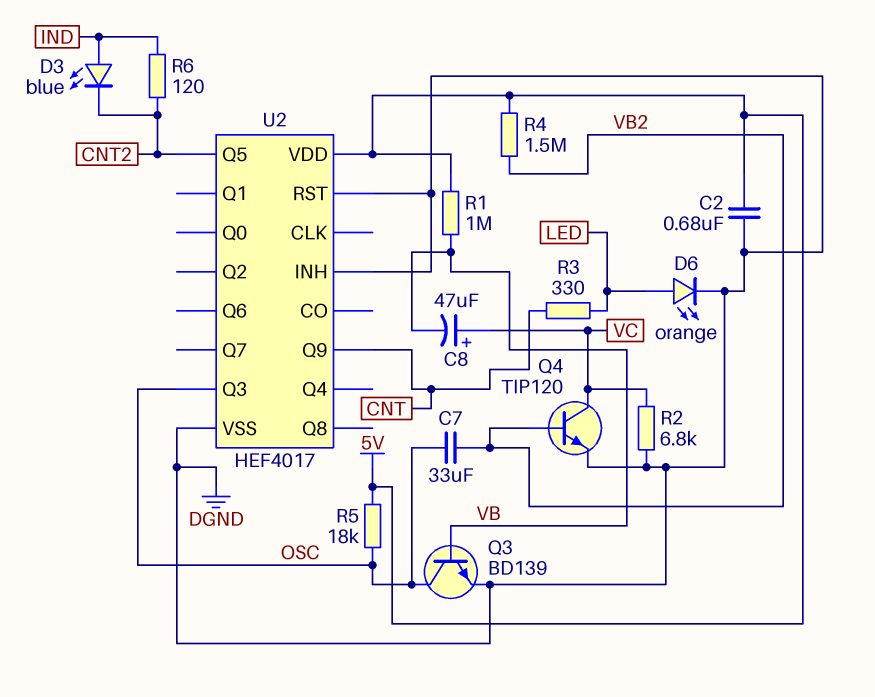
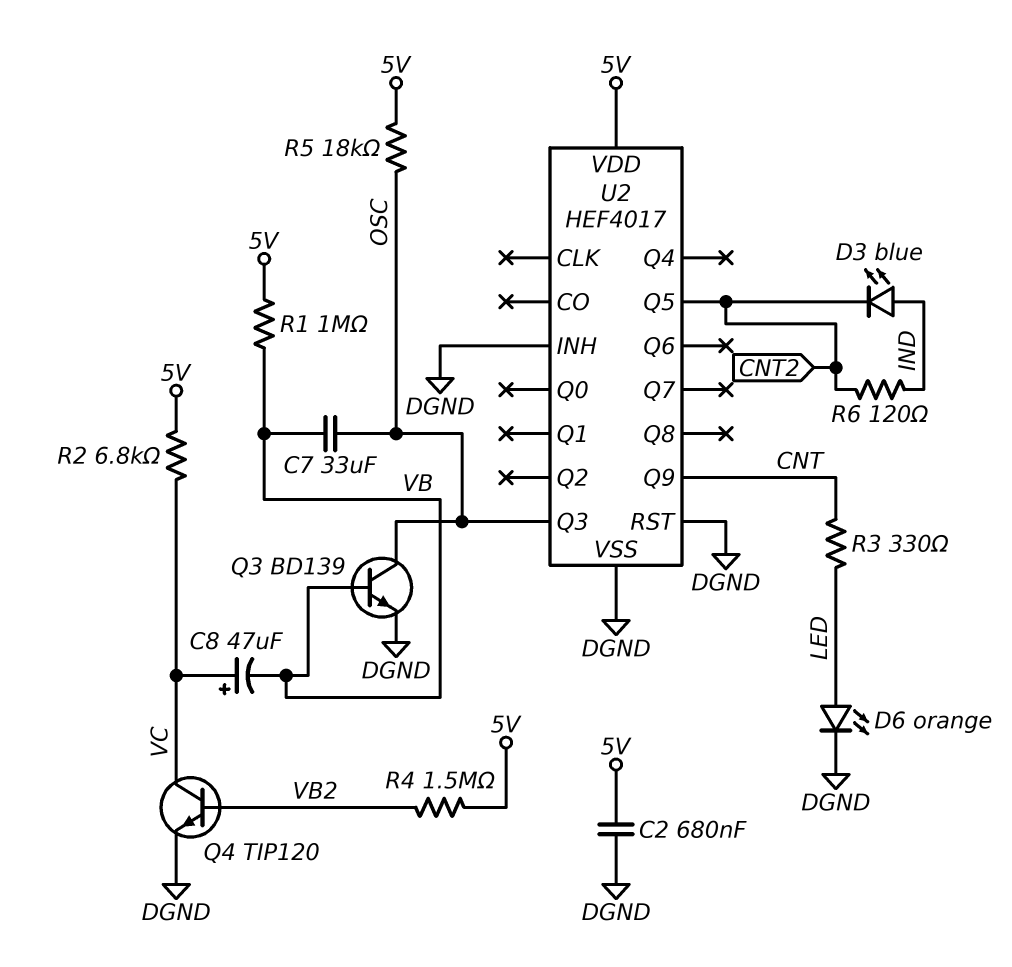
C7: 33uF (OSC, VB2) -> 33uF (OSC, VB)
R2: 6.8k (DGND, VC) -> 6.8k (5V, VC)

